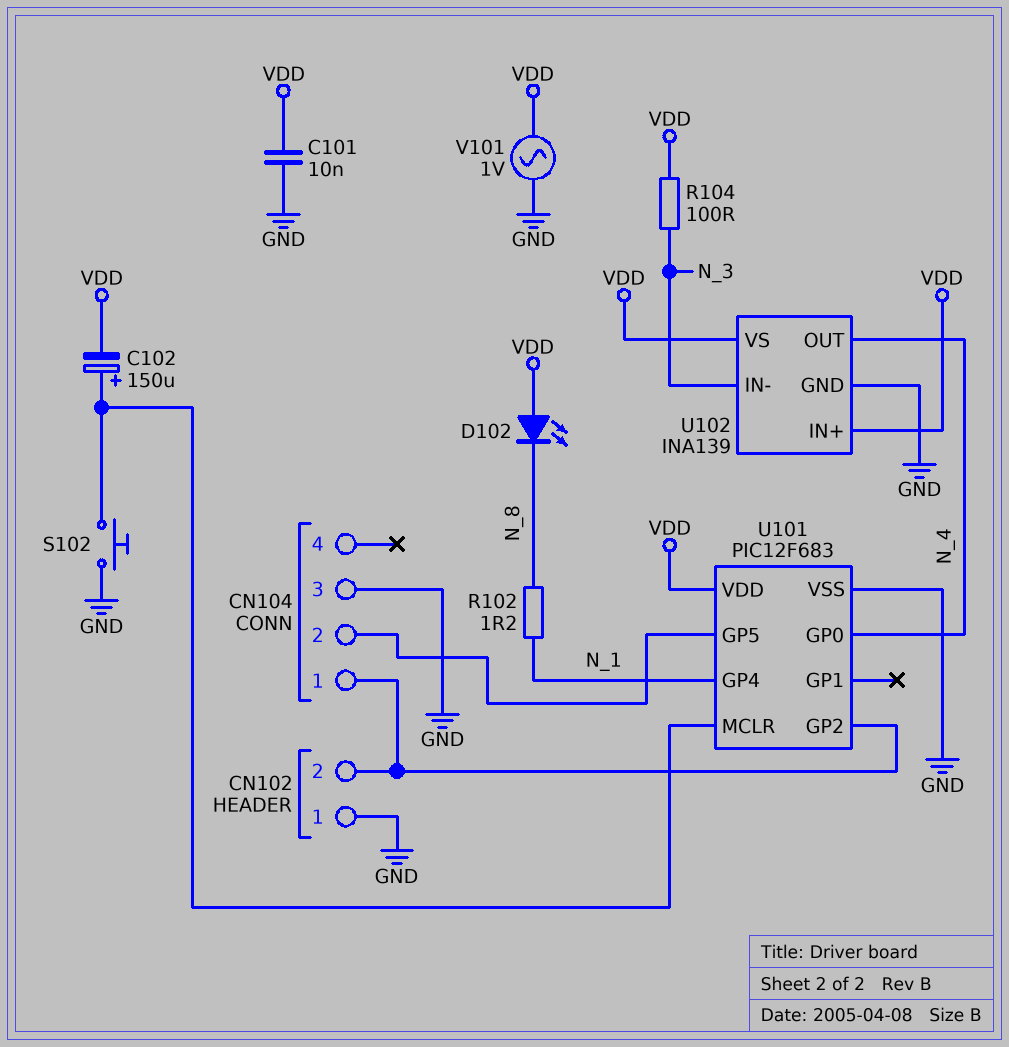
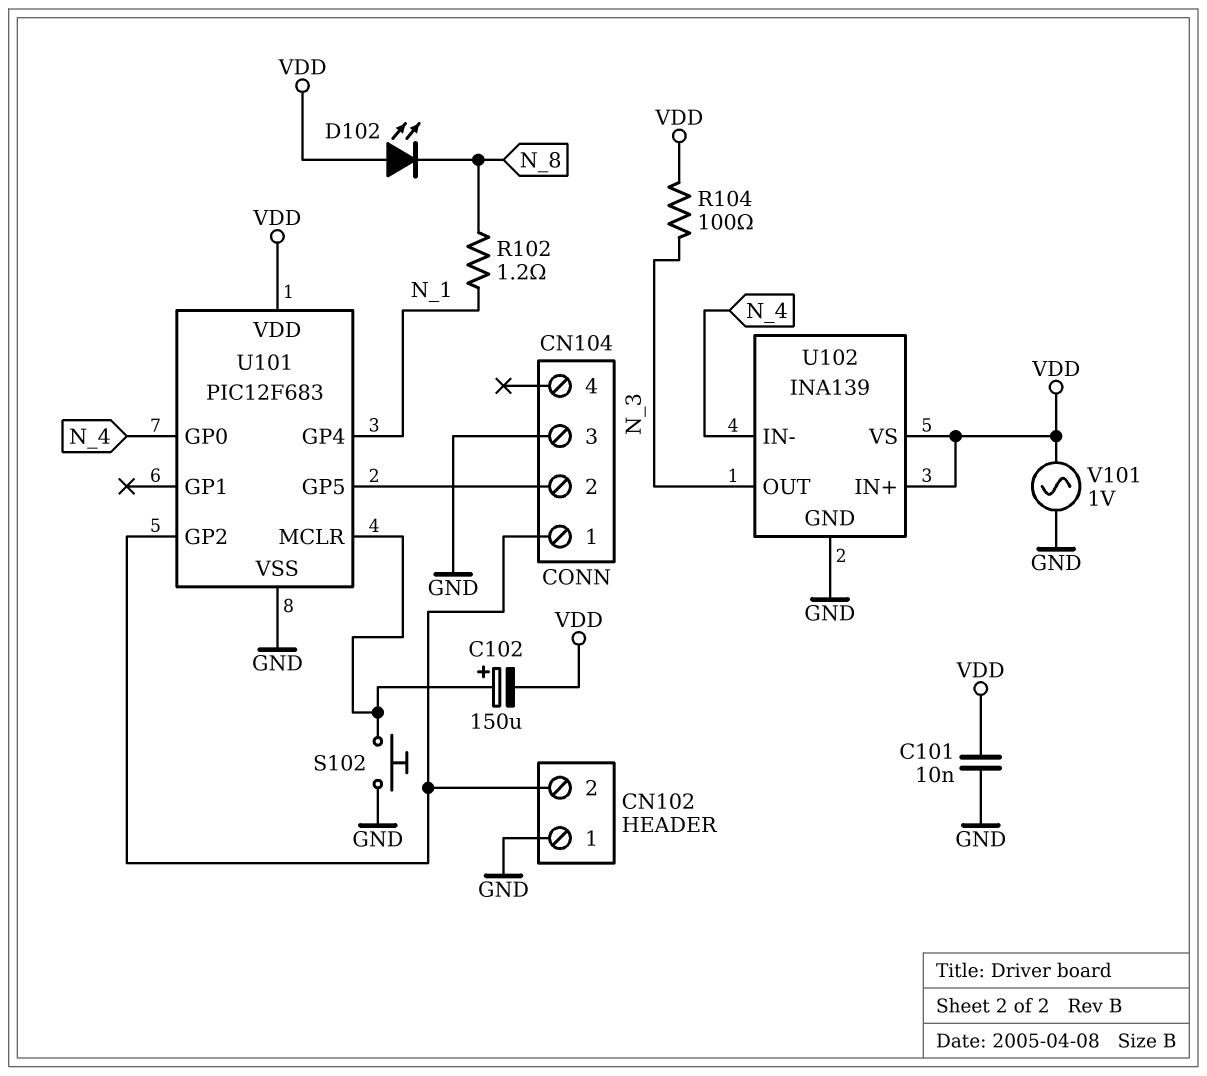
U102 pin IN-: N_3 -> N_4
U102 pin OUT: N_4 -> N_3

